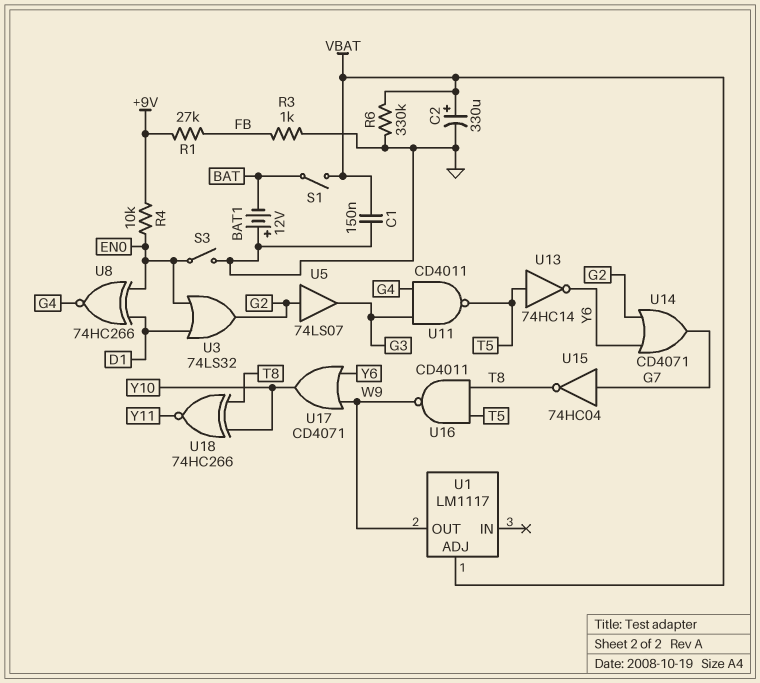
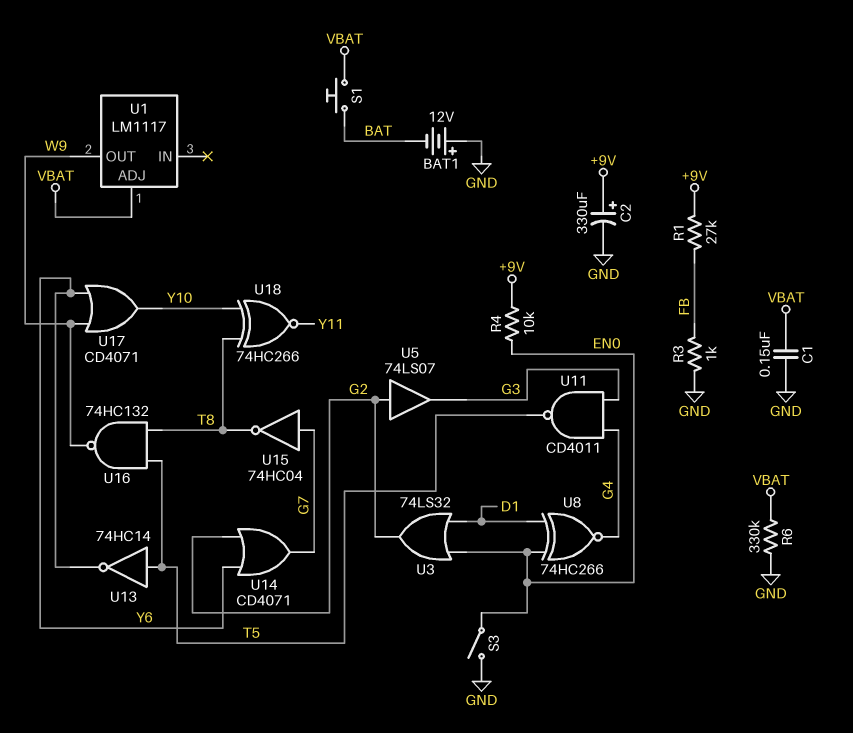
C2: 330uF (plus VBAT, minus GND) -> 330uF (plus +9V, minus GND)
S1: switch (BAT, VBAT) -> button (BAT, VBAT)
U16: NAND CD4011 (in T5, in T8, out W9) -> NAND 74HC132 (in T5, in T8, out W9)

